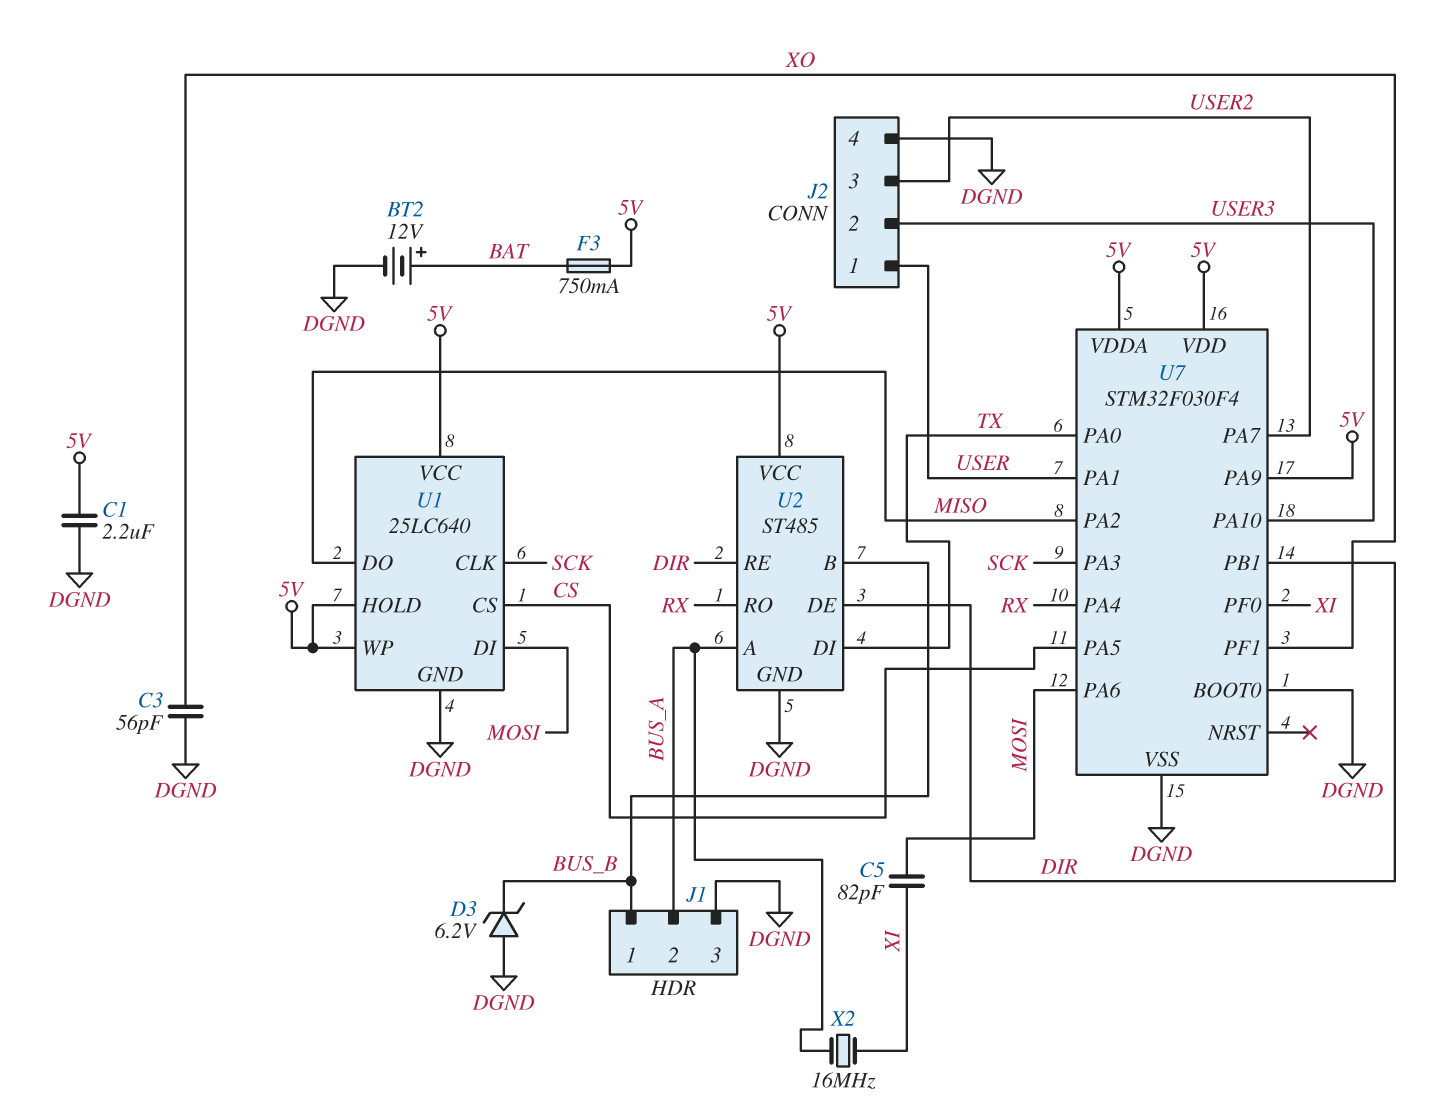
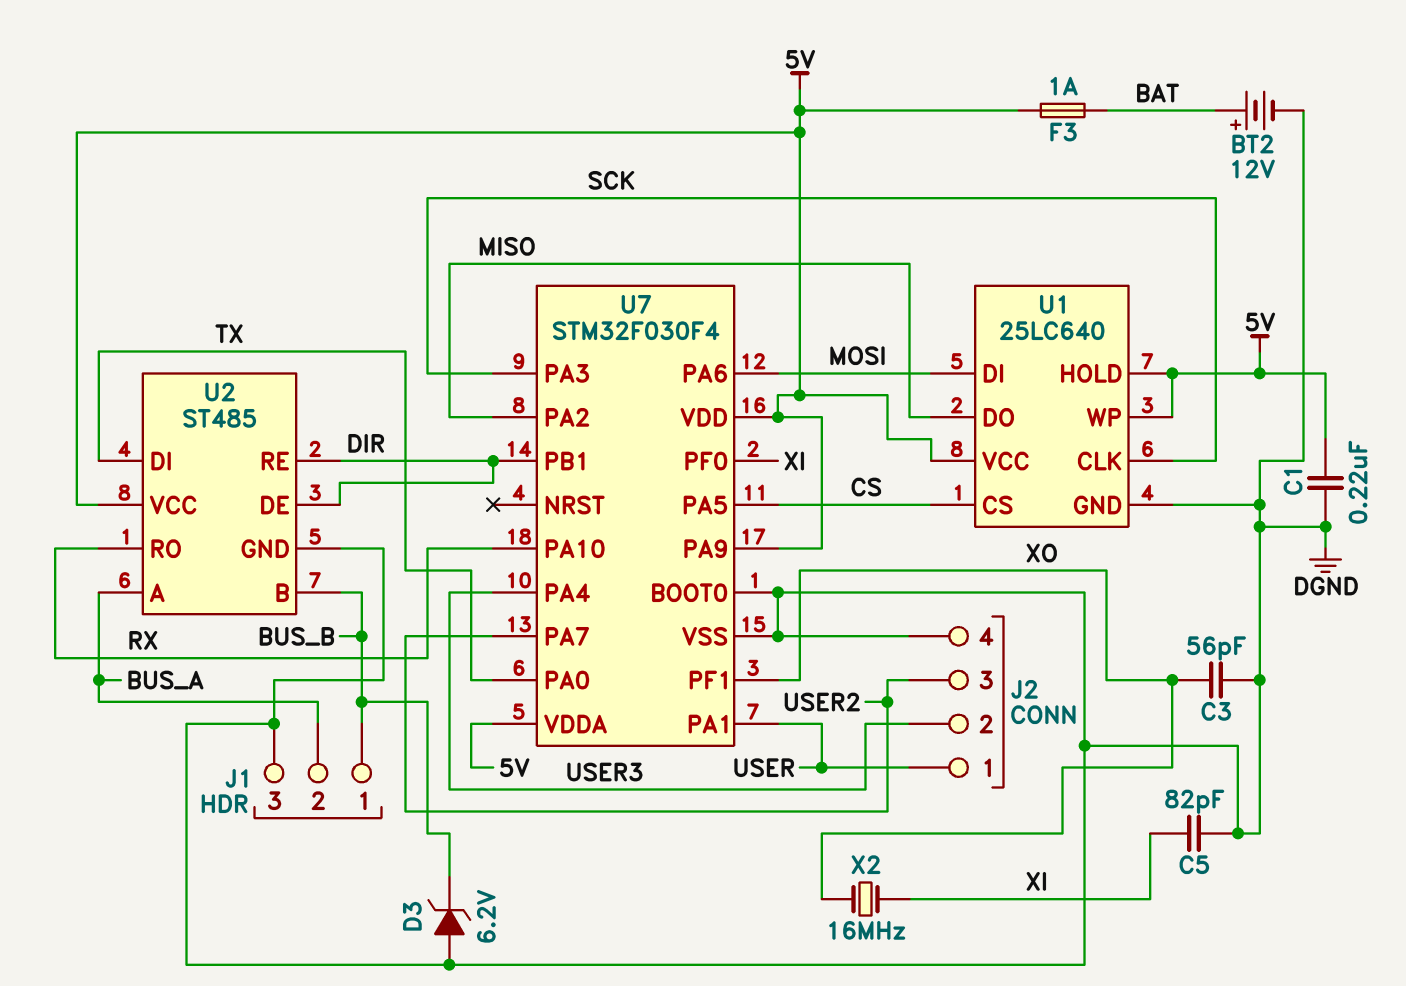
C1: 2.2uF (5V, DGND) -> 220nF (5V, DGND)
C5: 82pF (MOSI, XI) -> 82pF (DGND, XI)
F3: 750mA (5V, BAT) -> 1A (5V, BAT)
U7 pin PA4: RX -> USER3
U7 pin PA10: USER3 -> RX
X2: 16MHz (BUS_A, XI) -> 16MHz (XI, XO)

